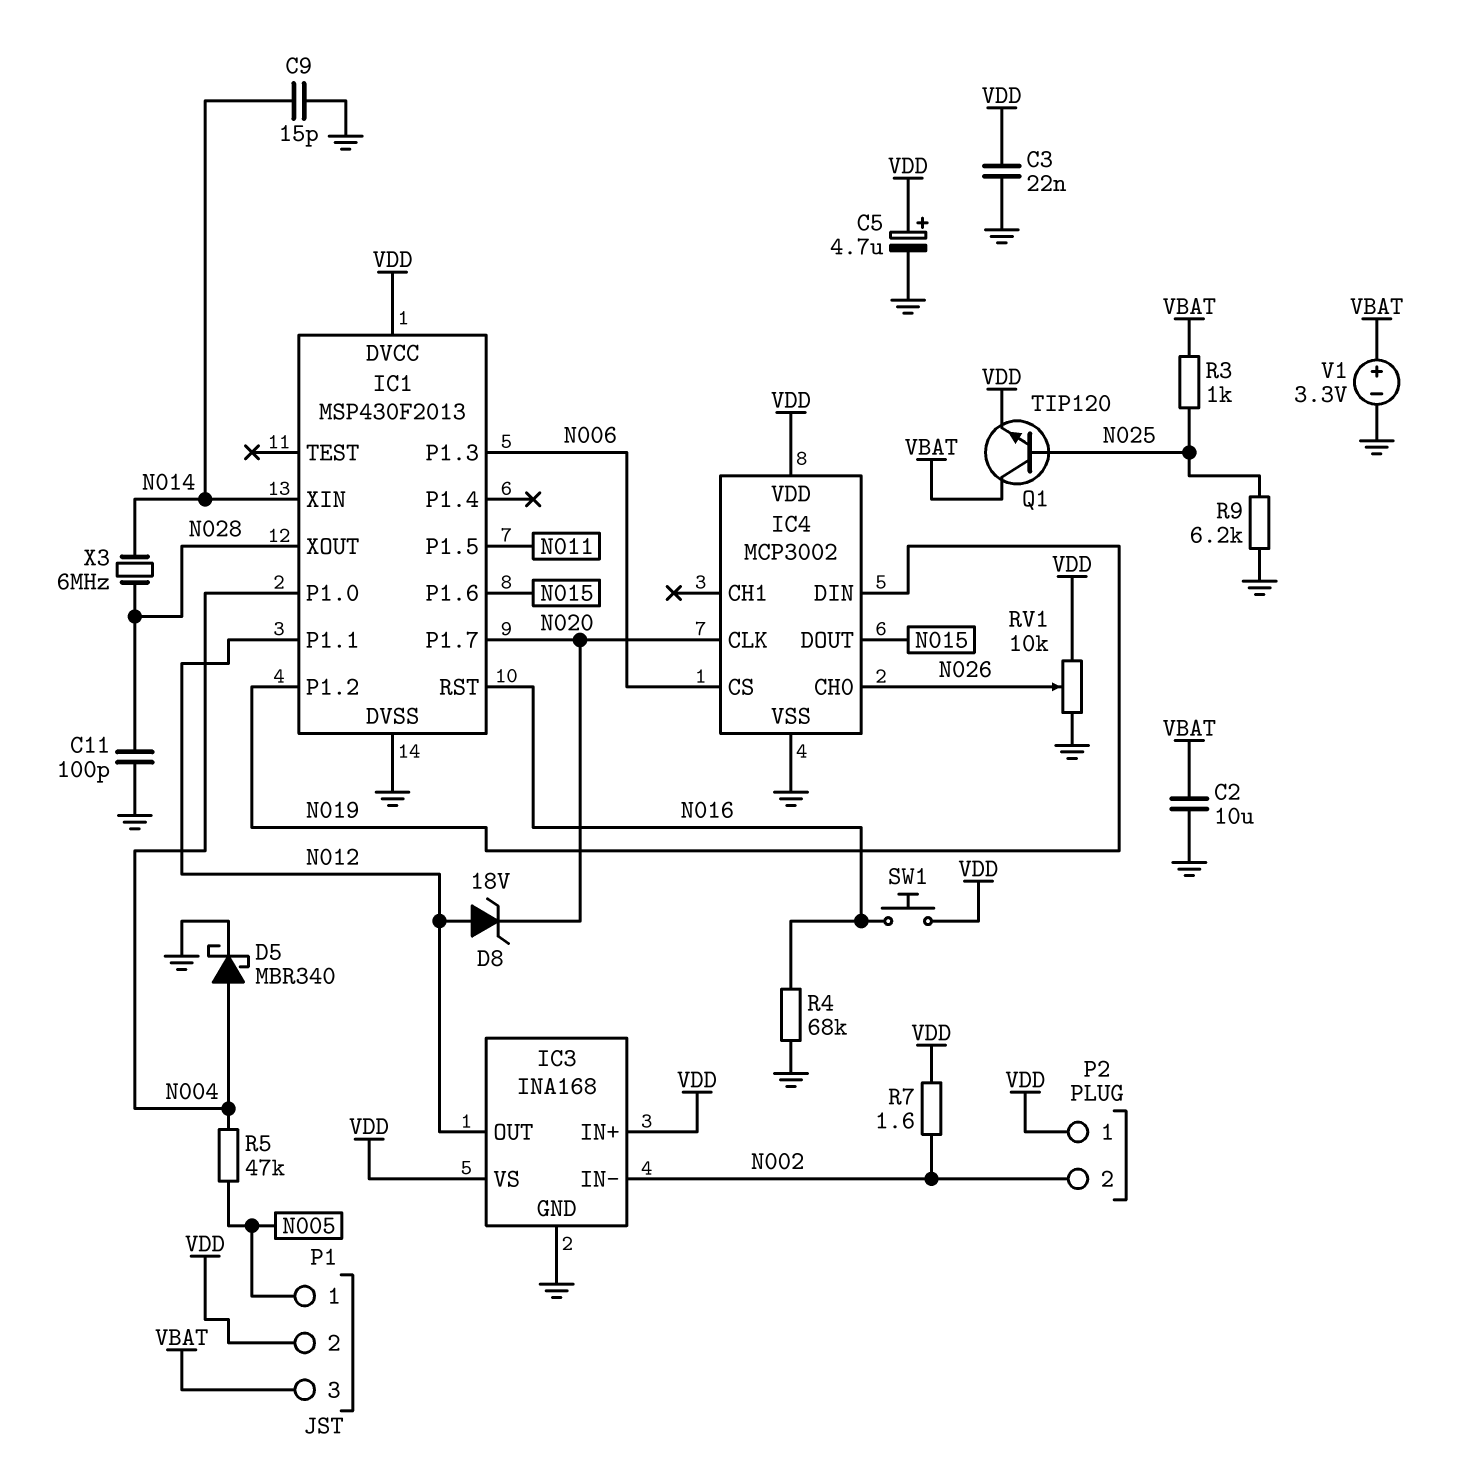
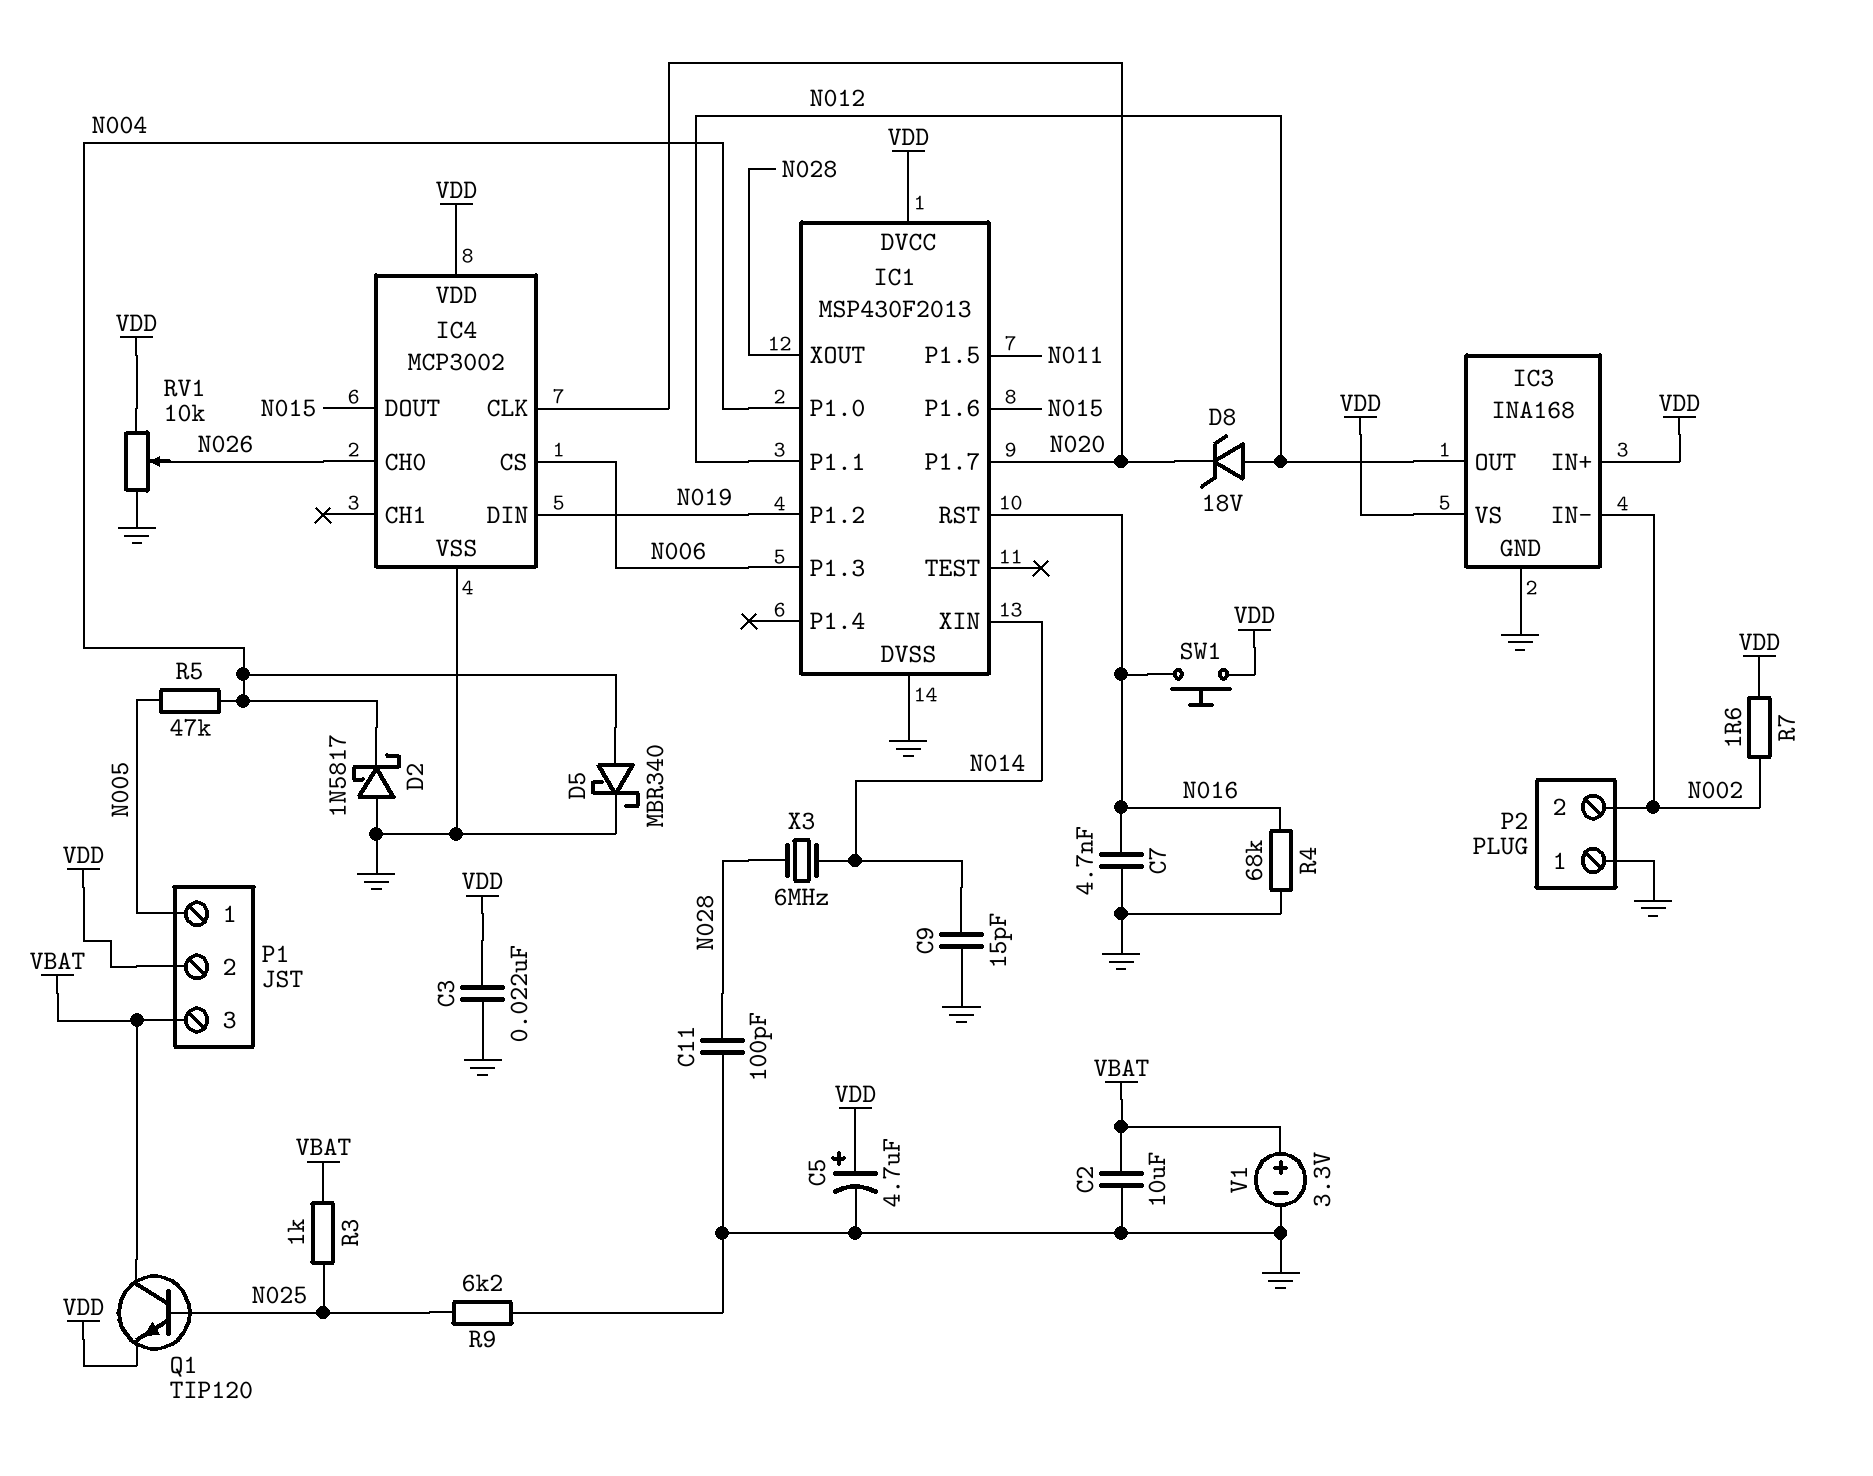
C7: none -> 4.7nF (GND, N016)
D2: none -> schottky 1N5817 (A GND, K N004)
P2 pin 1: VDD -> GND

